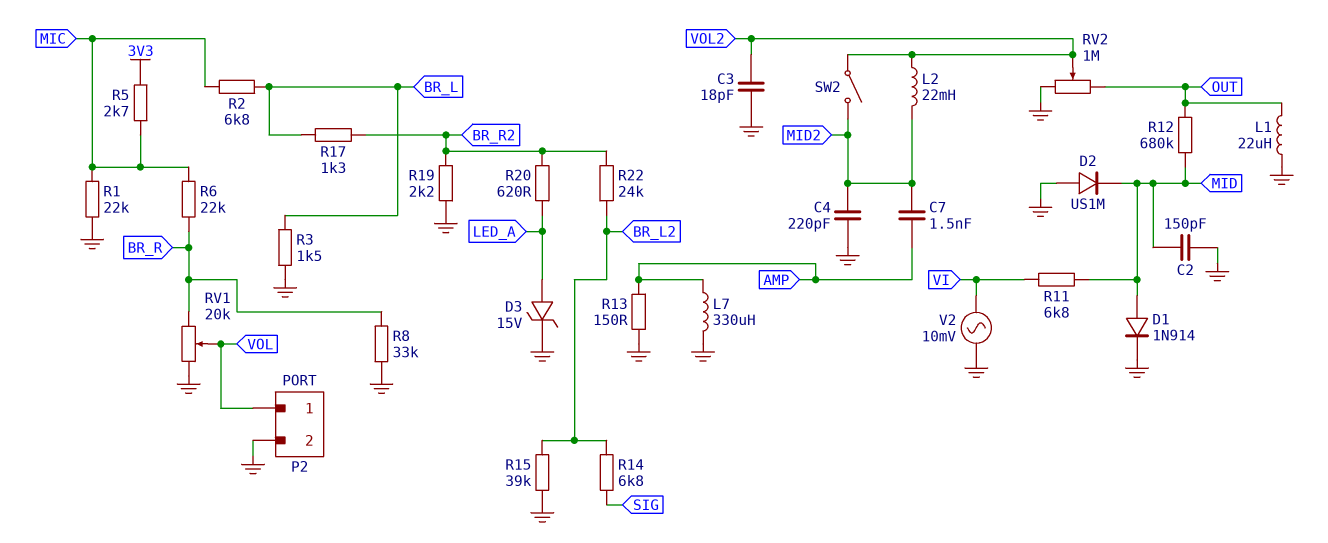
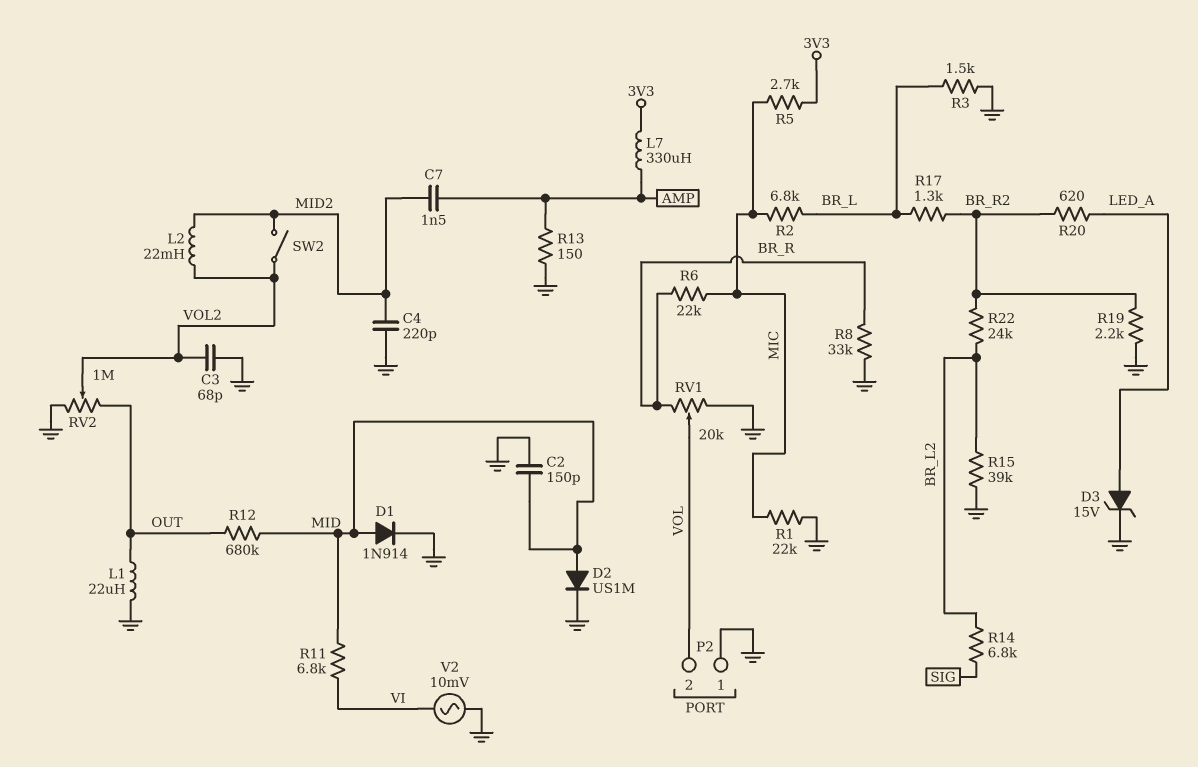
C3: 18pF (GND, VOL2) -> 68pF (GND, VOL2)
D2: diode US1M (A GND, K MID) -> diode US1M (A MID, K GND)
L7: 330uH (AMP, GND) -> 330uH (3V3, AMP)
P2 pin 1: VOL -> GND
P2 pin 2: GND -> VOL

